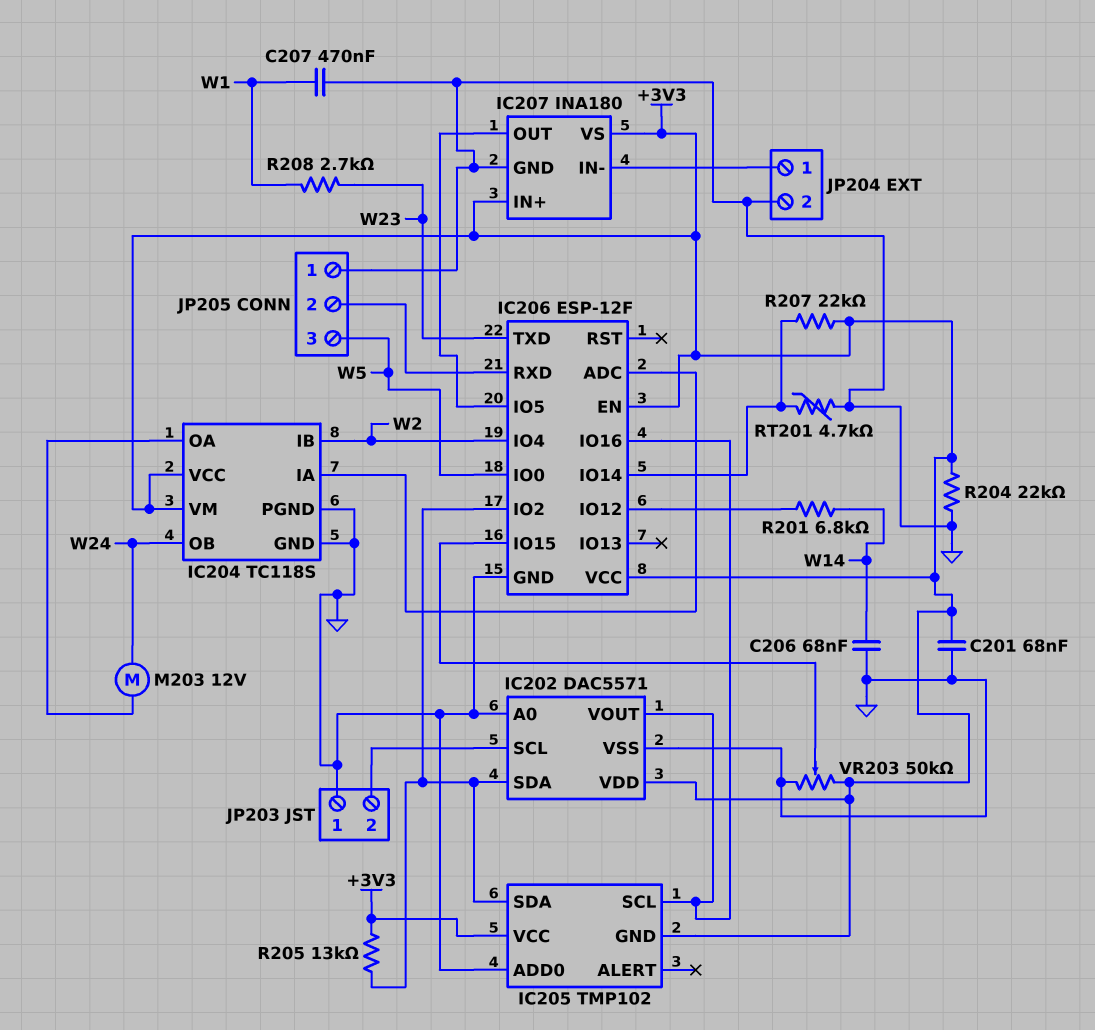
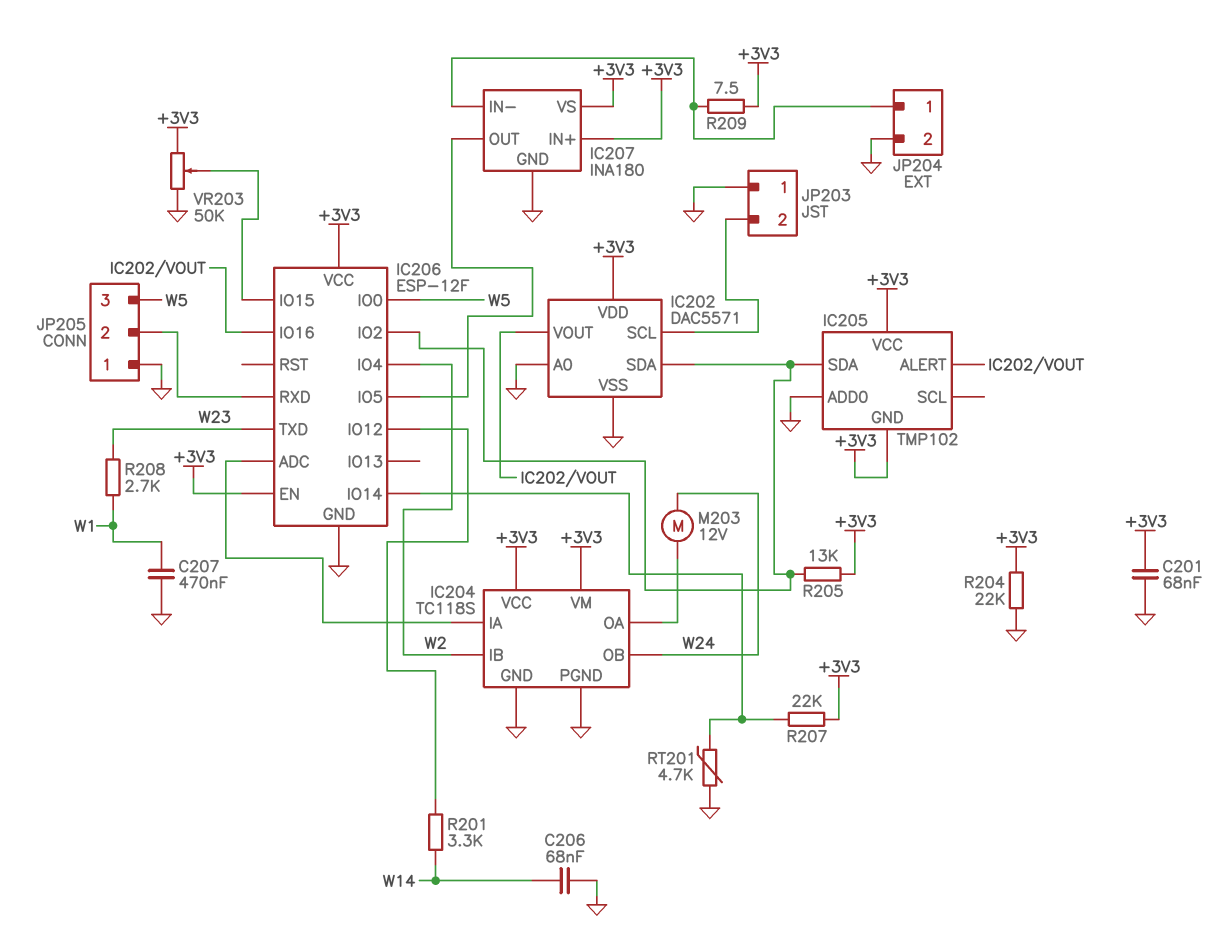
IC205 pin ALERT: none -> IC202/VOUT
IC205 pin SCL: IC202/VOUT -> none
R201: 6.8k (IC206/IO12, W14) -> 3.3k (IC206/IO12, W14)
R209: none -> 7.5 (+3V3, IC207/IN-)

